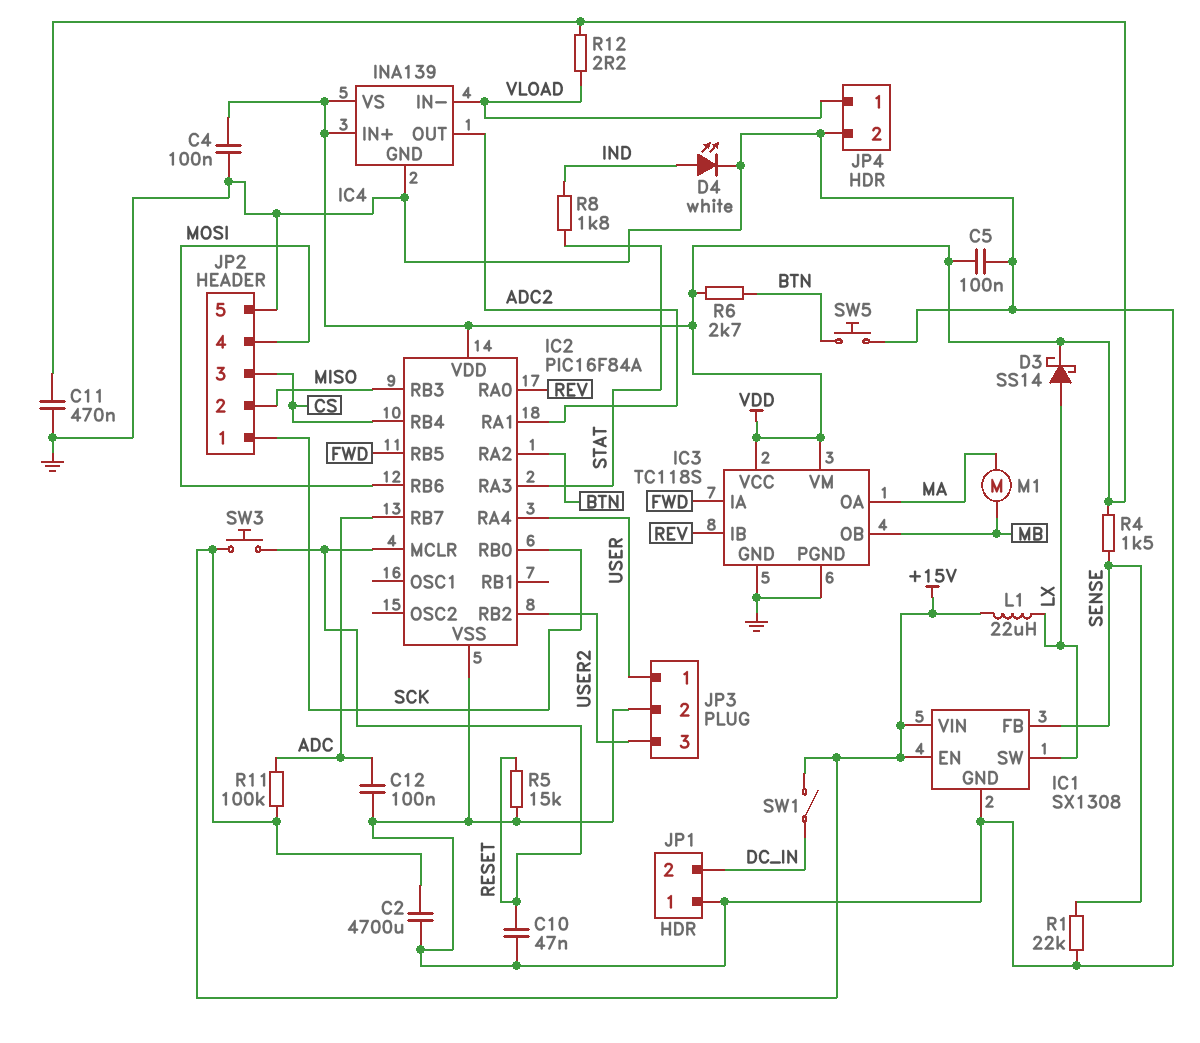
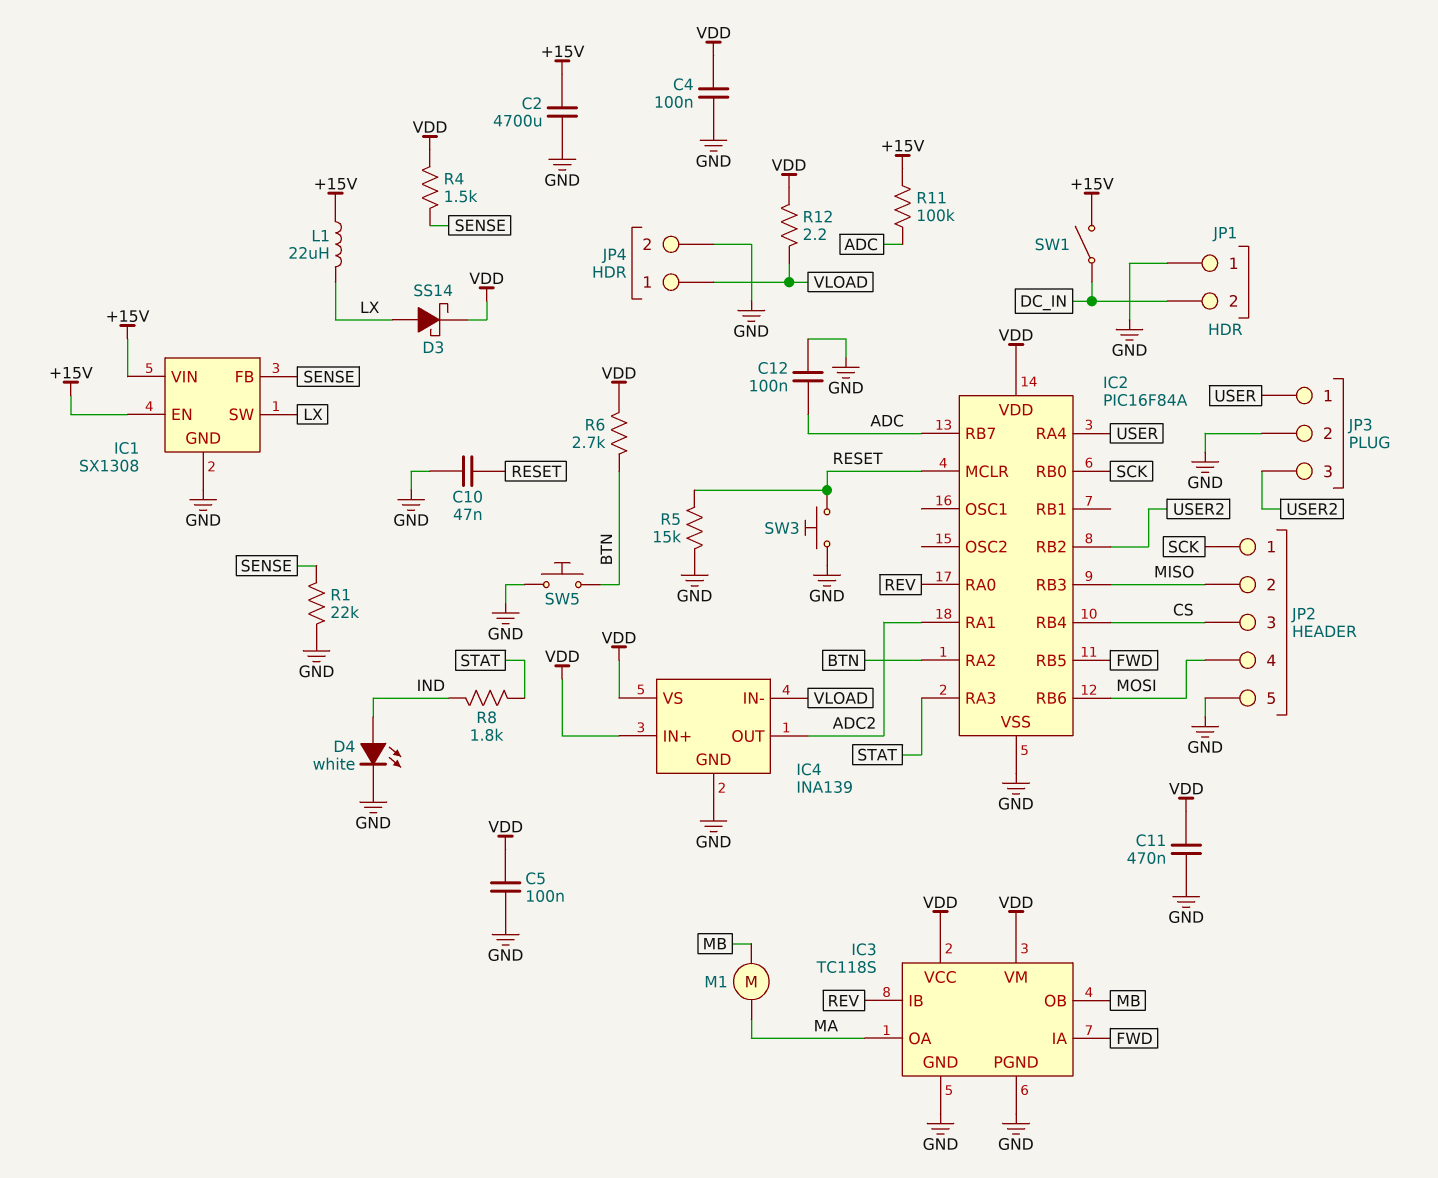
SW3: button (+15V, RESET) -> button (GND, RESET)

